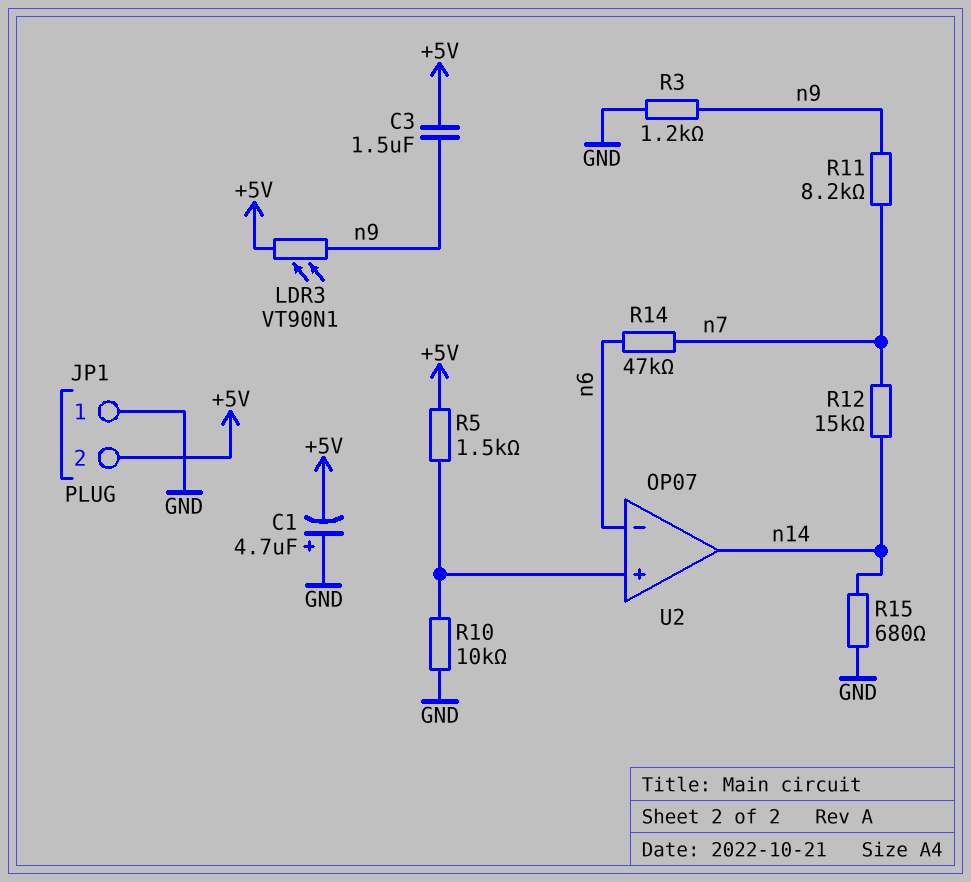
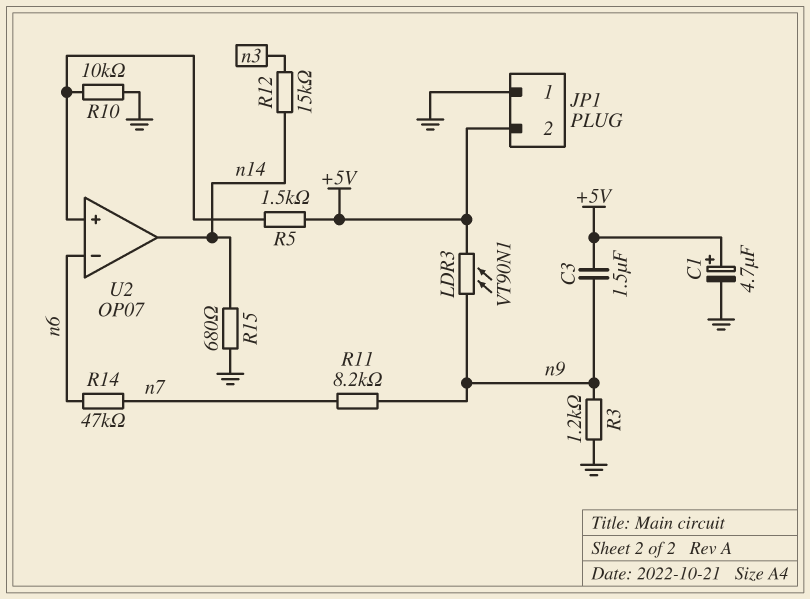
C1: 4.7uF (plus GND, minus +5V) -> 4.7uF (plus +5V, minus GND)
R12: 15k (n7, n14) -> 15k (n3, n14)

